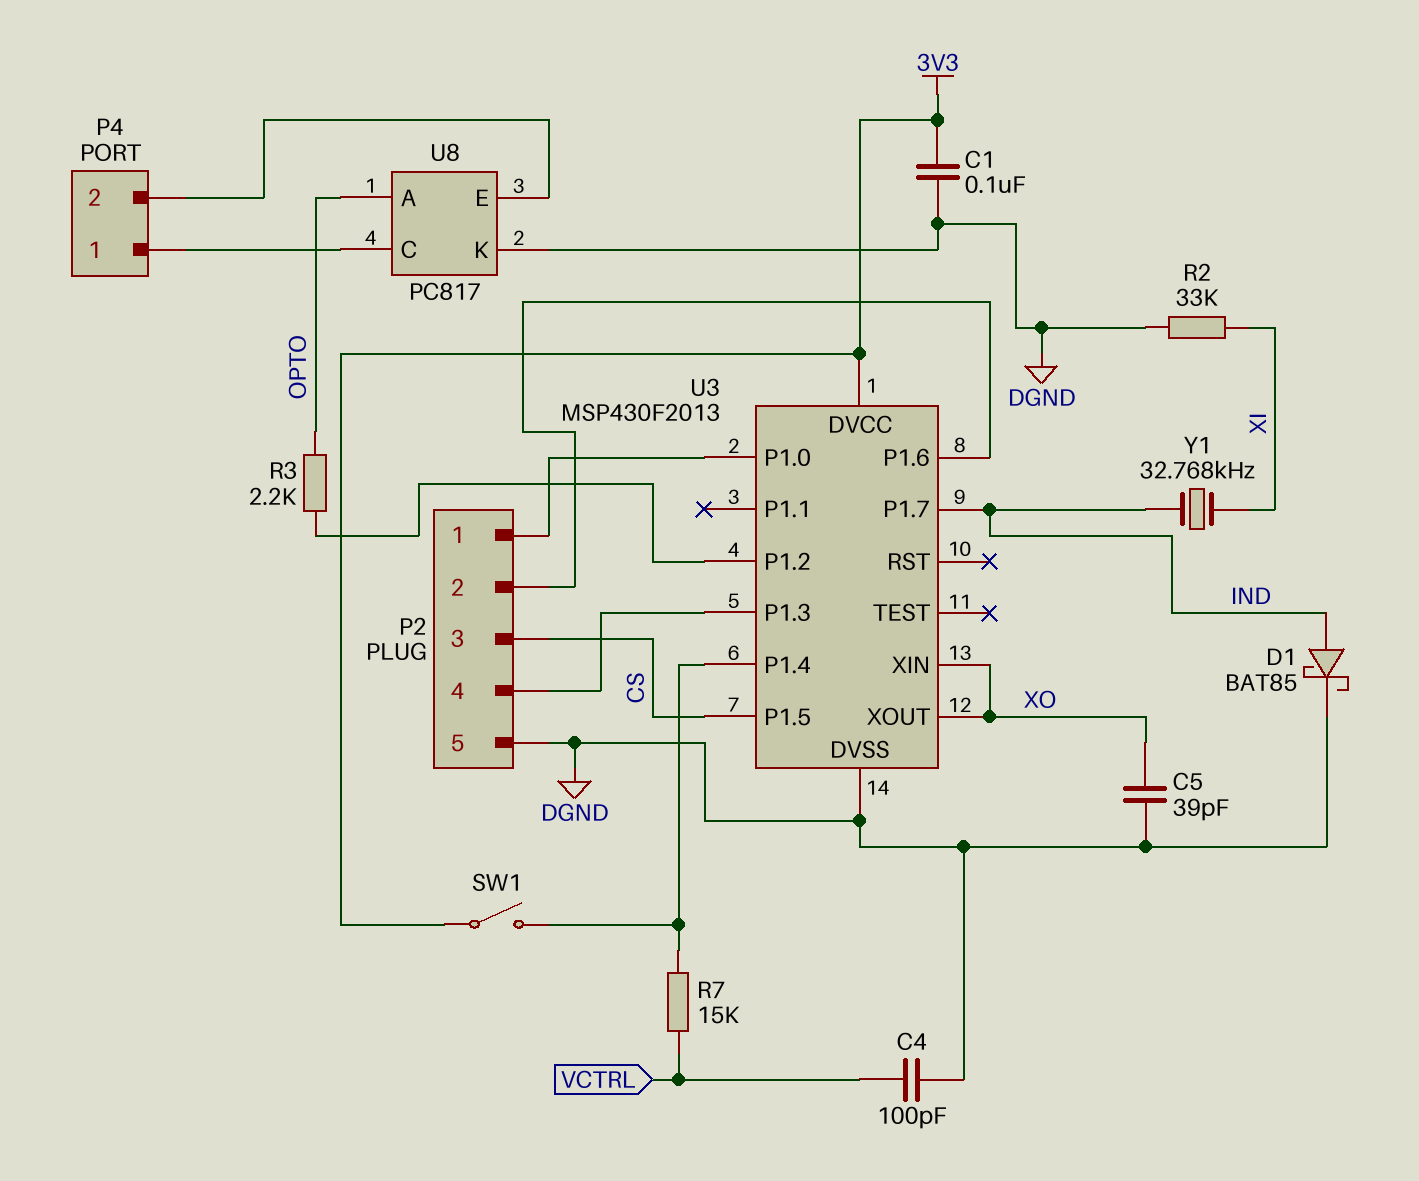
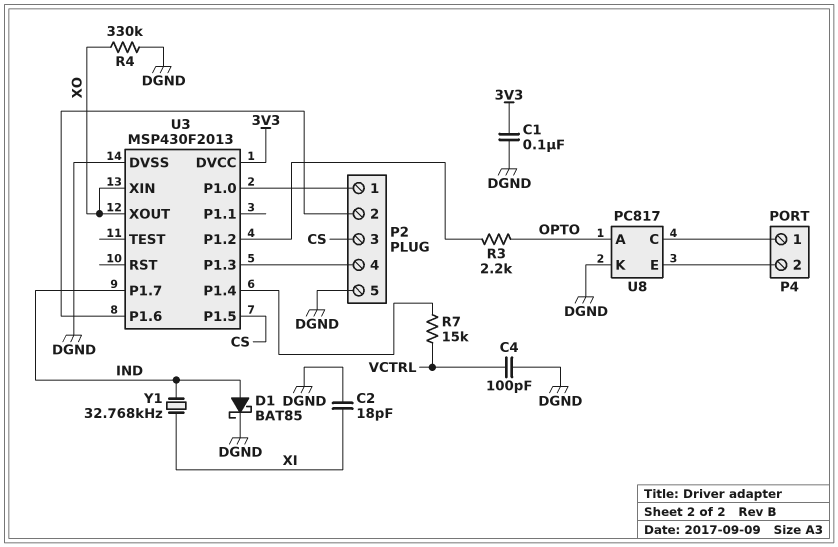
C2: none -> 18pF (DGND, XI)
C5: 39pF (DGND, XO) -> none
R2: 33k (DGND, XI) -> none
R4: none -> 330k (DGND, XO)
SW1: switch (3V3, U3/P1.4) -> none

